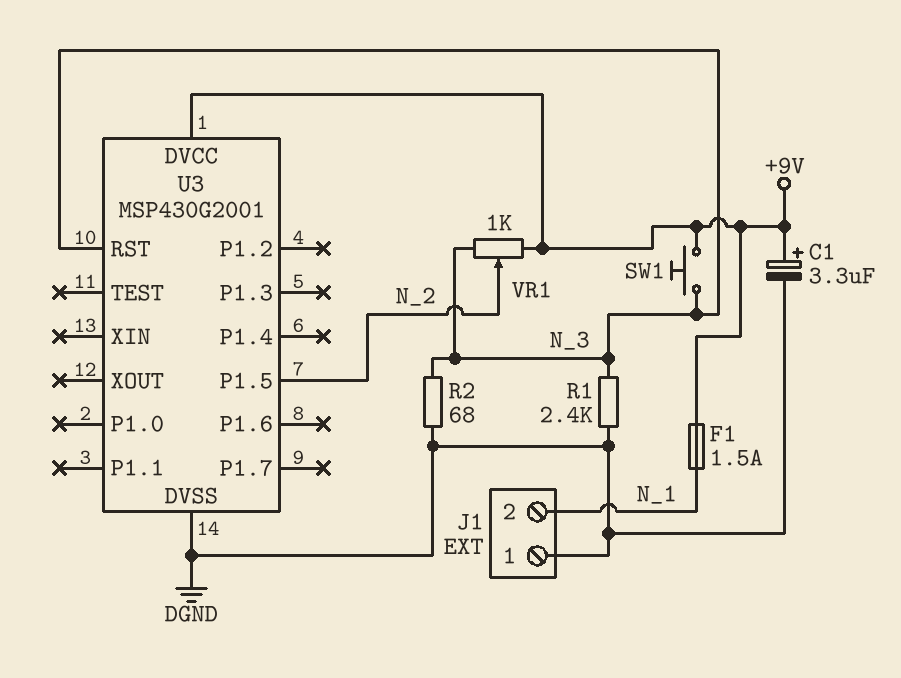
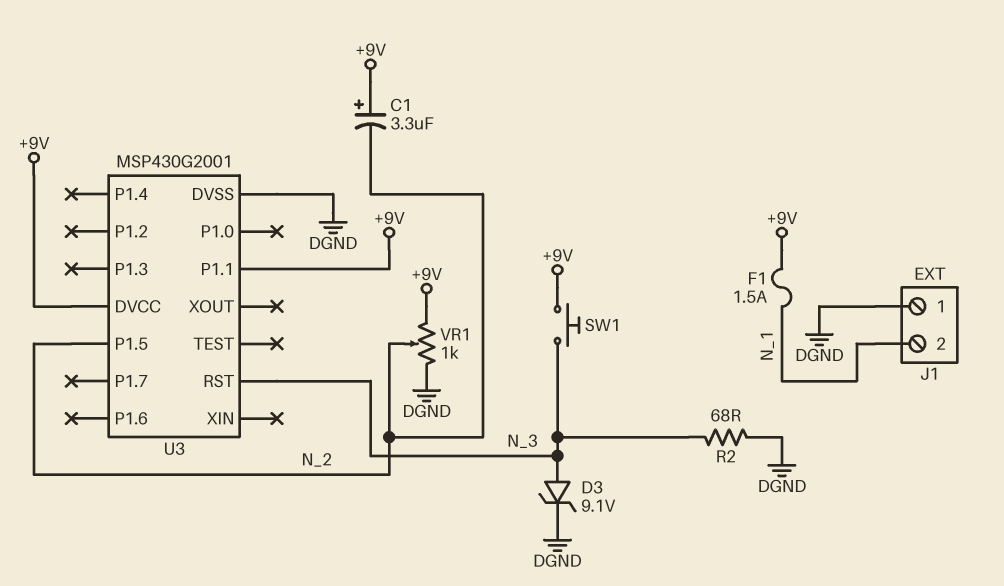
C1: 3.3uF (plus +9V, minus DGND) -> 3.3uF (plus +9V, minus N_2)
D3: none -> zener 9.1V (A N_3, K DGND)
R1: 2.4k (DGND, N_3) -> none
U3 pin P1.1: none -> +9V
VR1: 1k (+9V, N_3, wiper N_2) -> 1k (+9V, DGND, wiper N_2)

